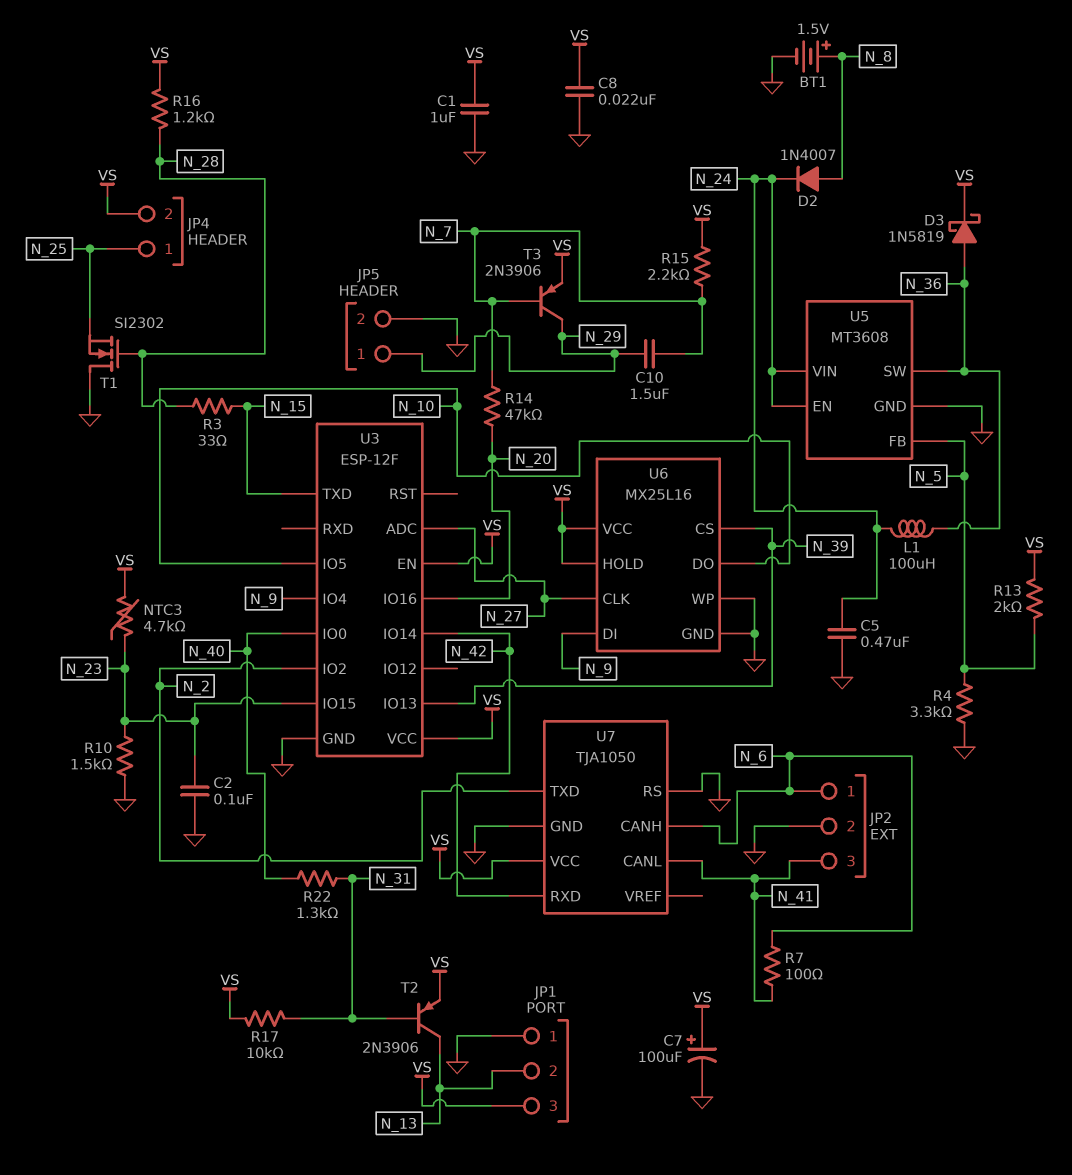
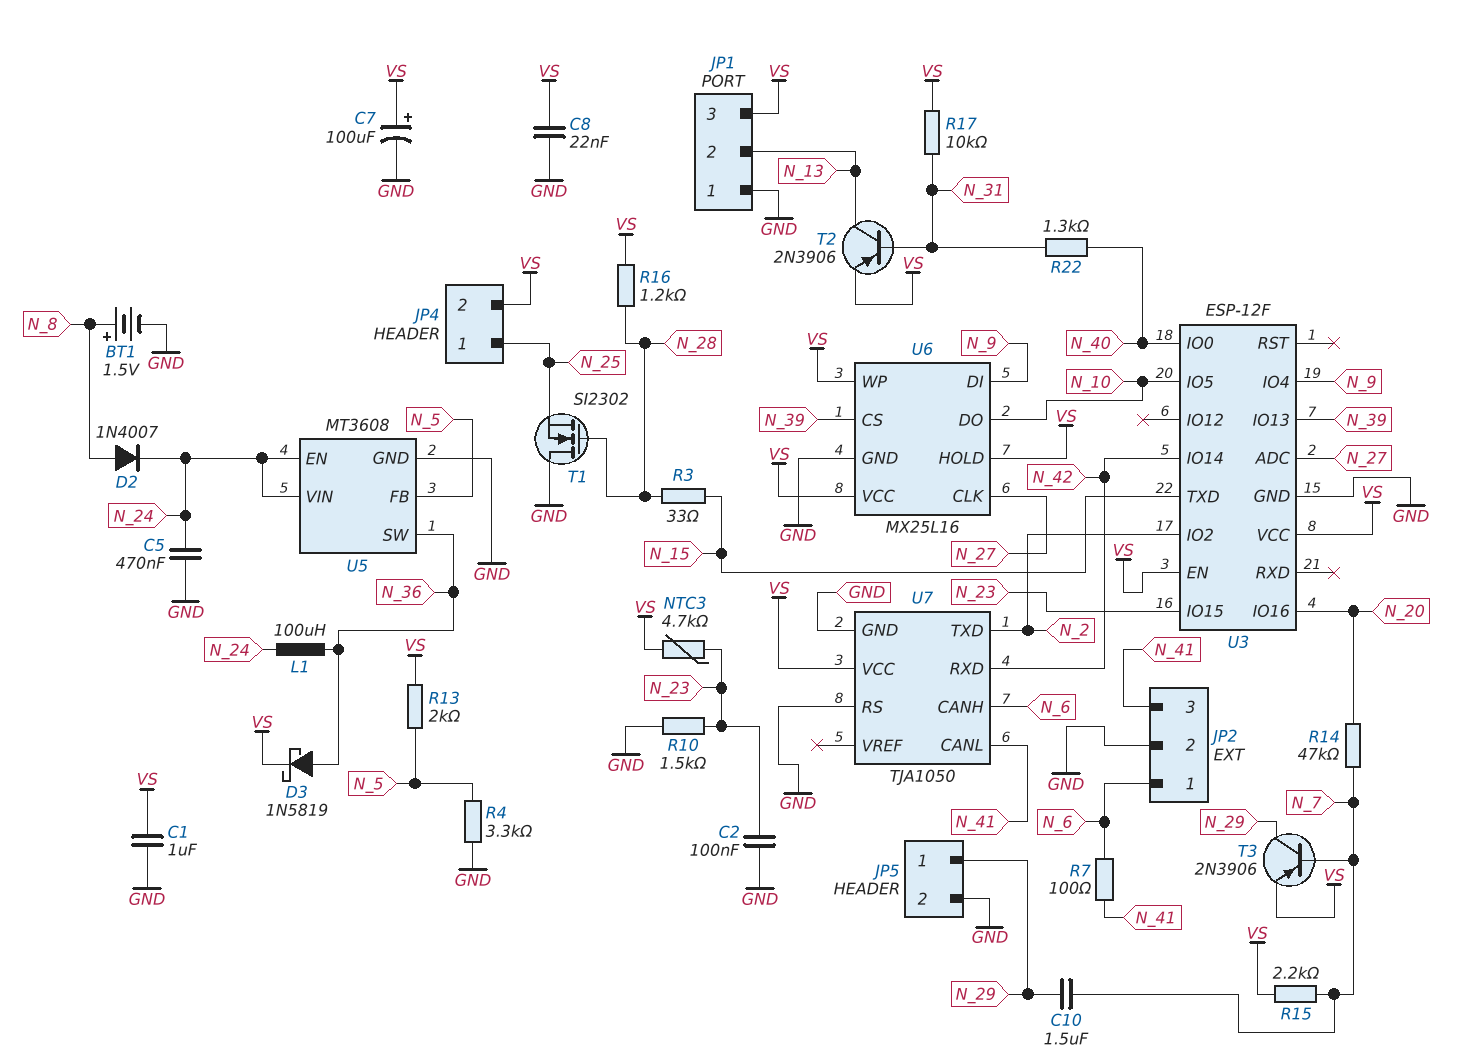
U6 pin WP: GND -> VS

